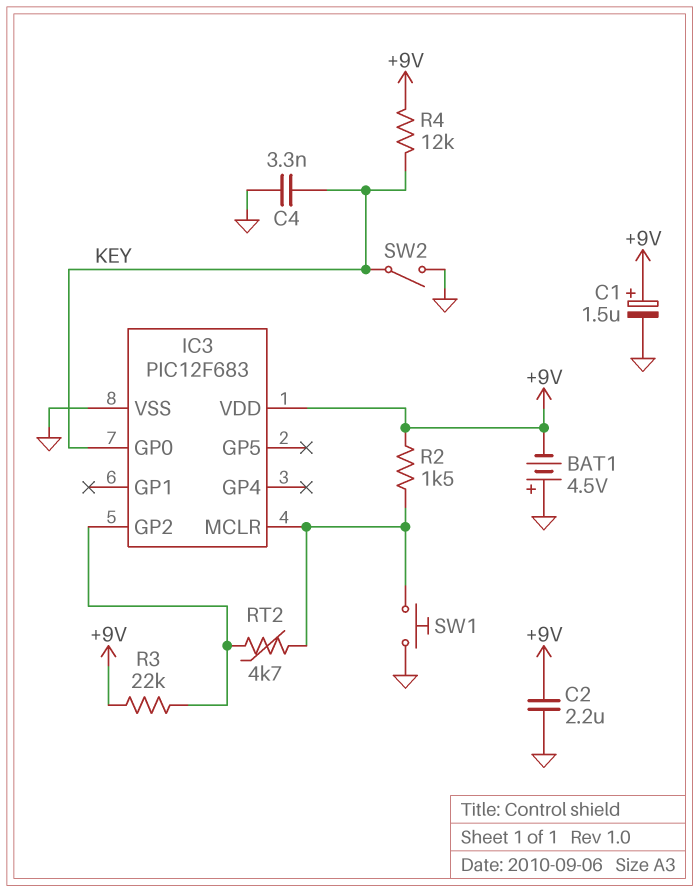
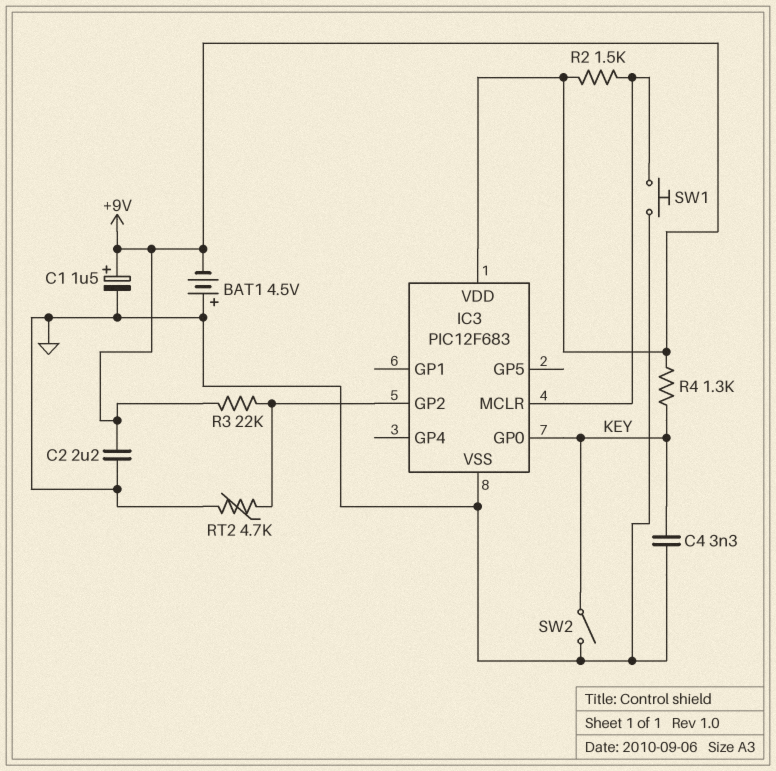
R4: 12k (+9V, KEY) -> 1.3k (+9V, KEY)
RT2: 4.7k (IC3/GP2, IC3/MCLR) -> 4.7k (GND, IC3/GP2)

